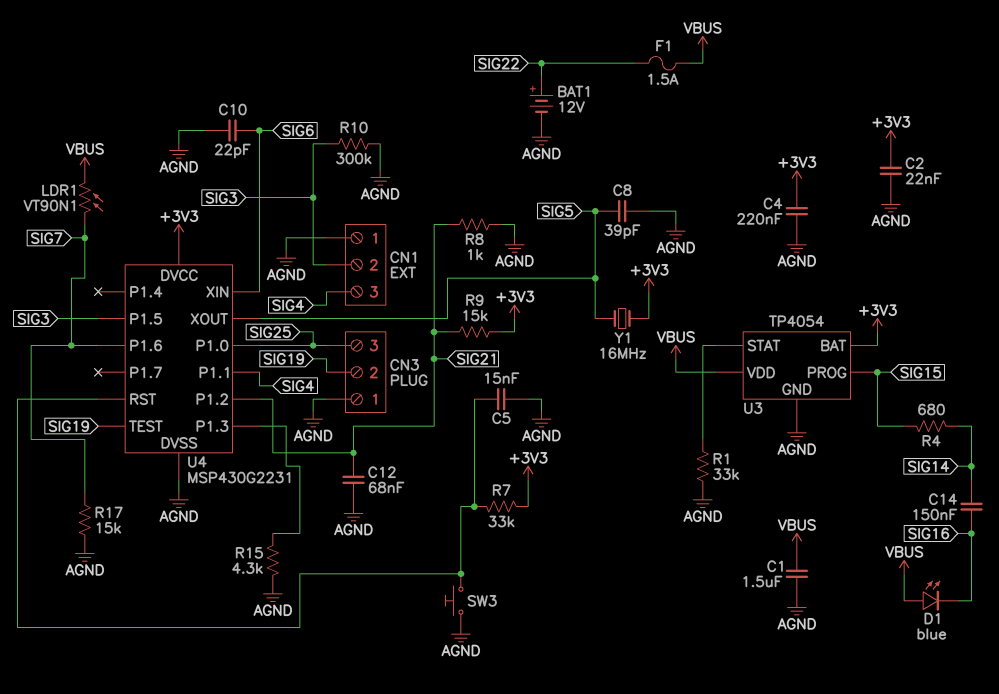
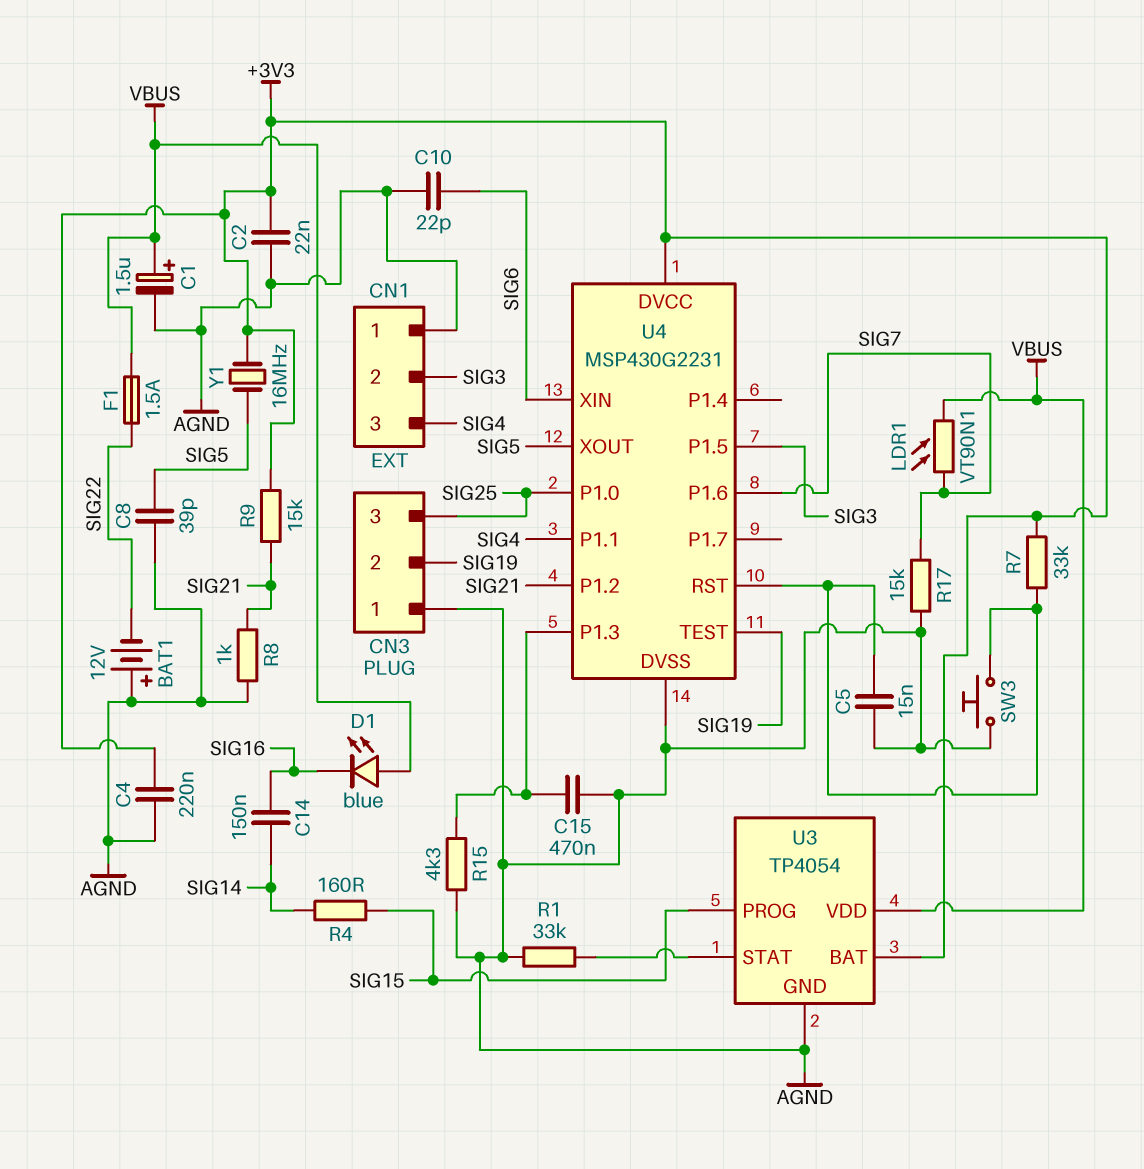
BAT1: 12V (plus SIG22, minus AGND) -> 12V (plus AGND, minus SIG22)
C1: 1.5uF (AGND, VBUS) -> 1.5uF (plus VBUS, minus AGND)
C12: 68nF (AGND, SIG21) -> none
C15: none -> 470nF (AGND, U4/P1.3)
R4: 680 (SIG14, SIG15) -> 160 (SIG14, SIG15)
R10: 300k (AGND, SIG3) -> none

